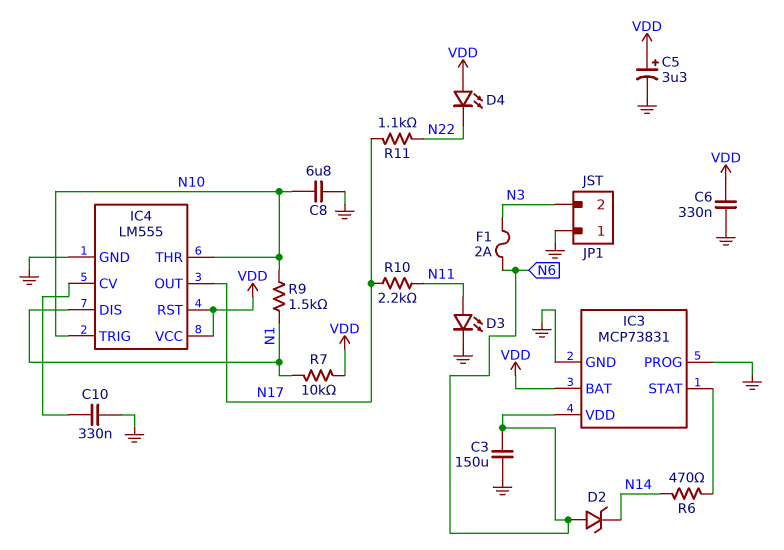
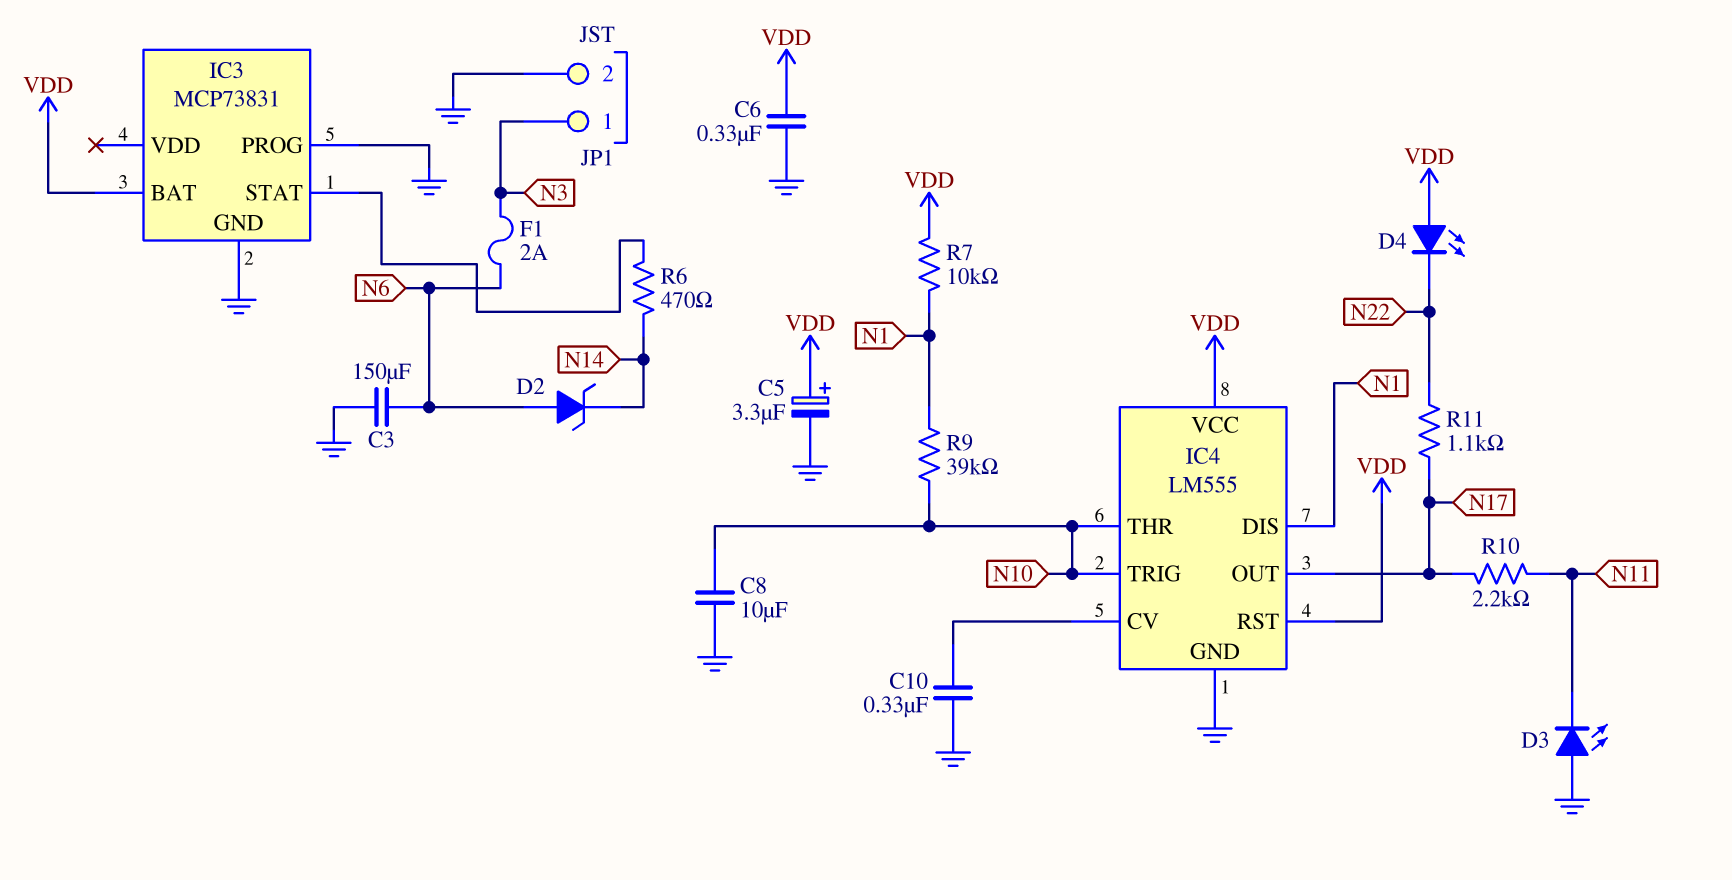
C8: 6.8uF (GND, N10) -> 10uF (GND, N10)
D3: LED (A N11, K GND) -> LED (A GND, K N11)
IC3 pin VDD: N6 -> none
JP1 pin 1: GND -> N3
JP1 pin 2: N3 -> GND
R9: 1.5k (N1, N10) -> 39k (N1, N10)

